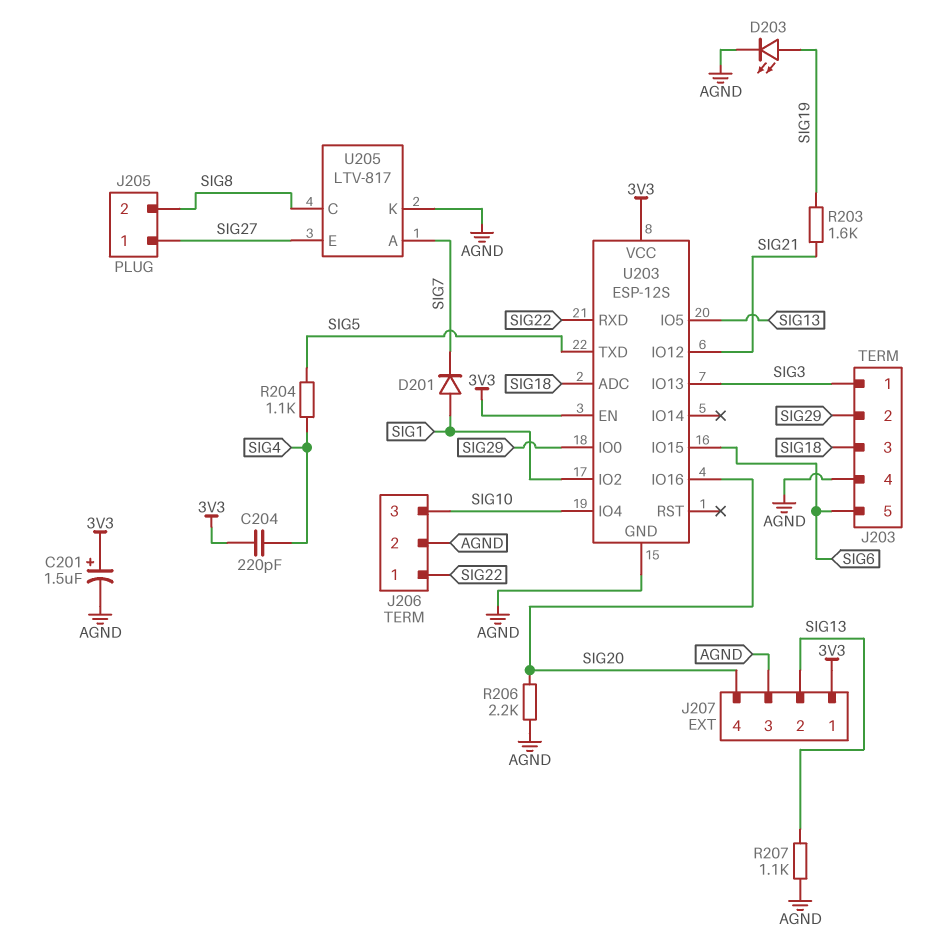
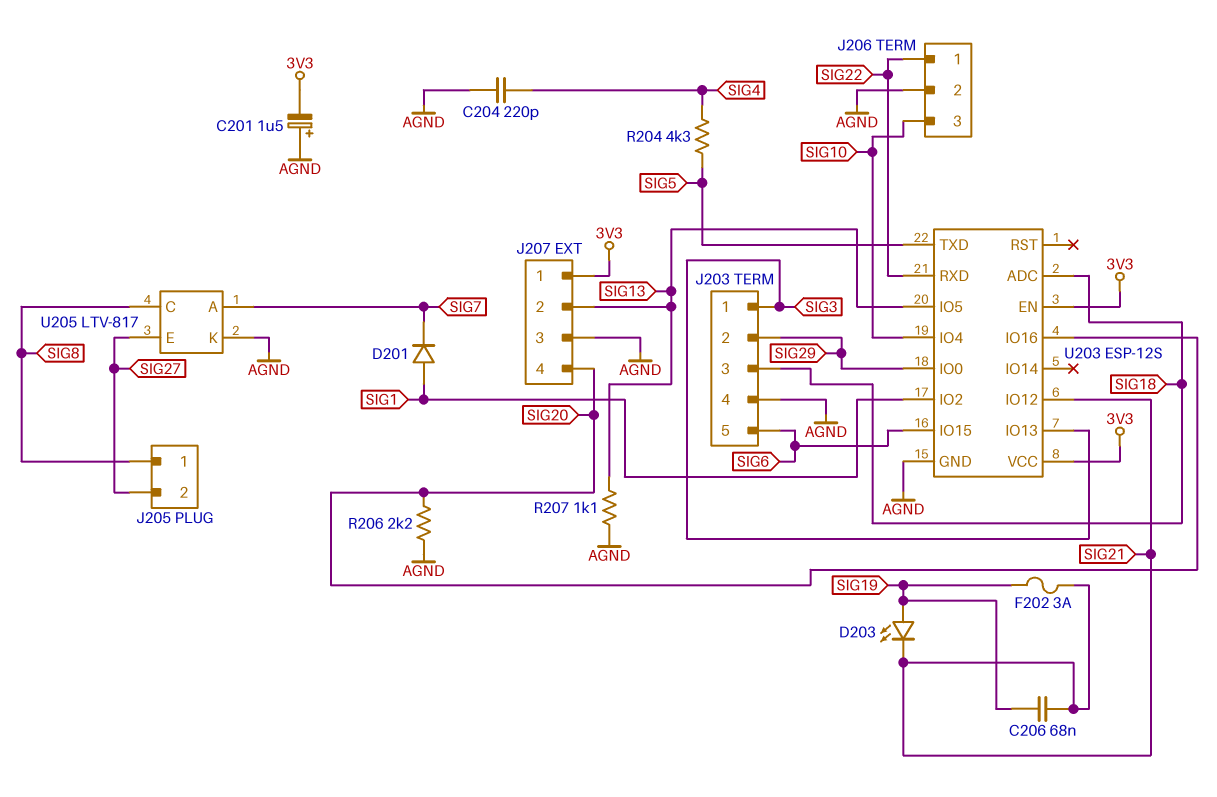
C201: 1.5uF (plus 3V3, minus AGND) -> 1.5uF (plus AGND, minus 3V3)
C204: 220pF (3V3, SIG4) -> 220pF (AGND, SIG4)
C206: none -> 68nF (SIG19, SIG21)
D203: LED (A SIG19, K AGND) -> LED (A SIG19, K SIG21)
F202: none -> 3A (SIG19, SIG21)
J205 pin 1: SIG27 -> SIG8
J205 pin 2: SIG8 -> SIG27
R203: 1.6k (SIG19, SIG21) -> none
R204: 1.1k (SIG4, SIG5) -> 4.3k (SIG4, SIG5)

